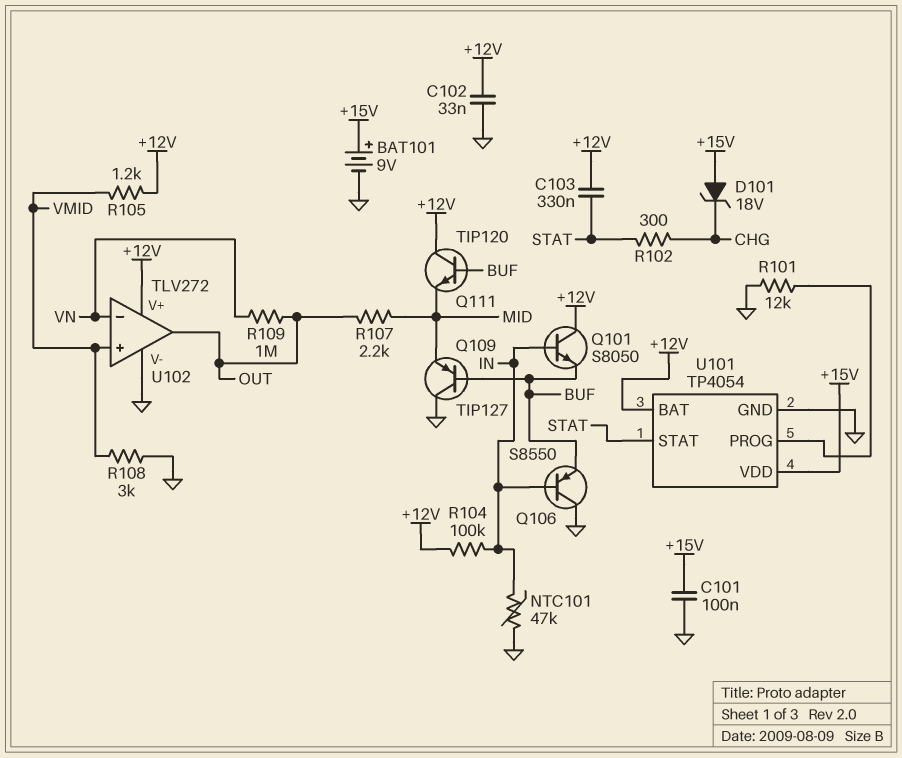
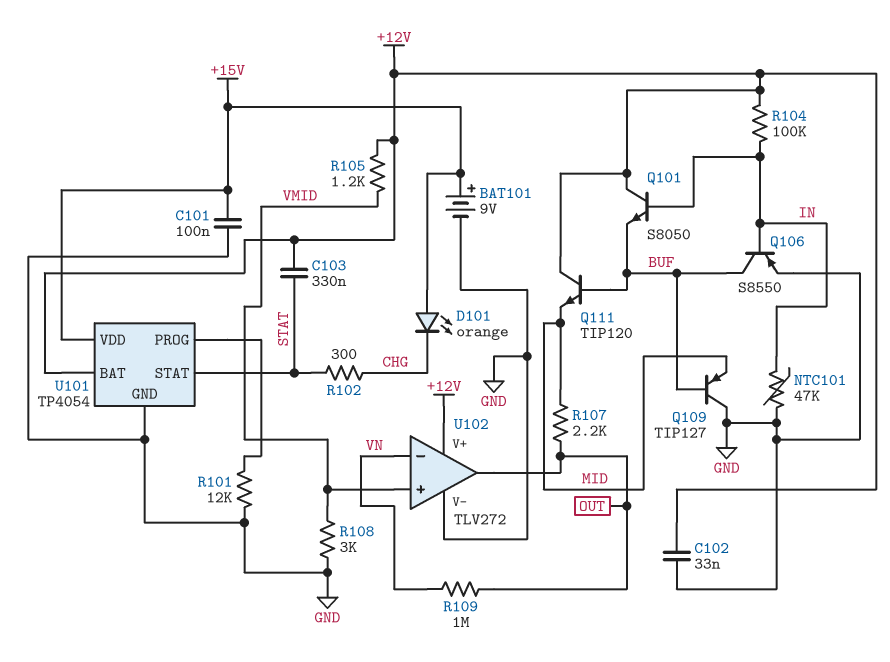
D101: zener 18V (A +15V, K CHG) -> LED orange (A +15V, K CHG)
Q106: PNP S8550 (B IN, C GND, E BUF) -> PNP S8550 (B IN, C BUF, E GND)

